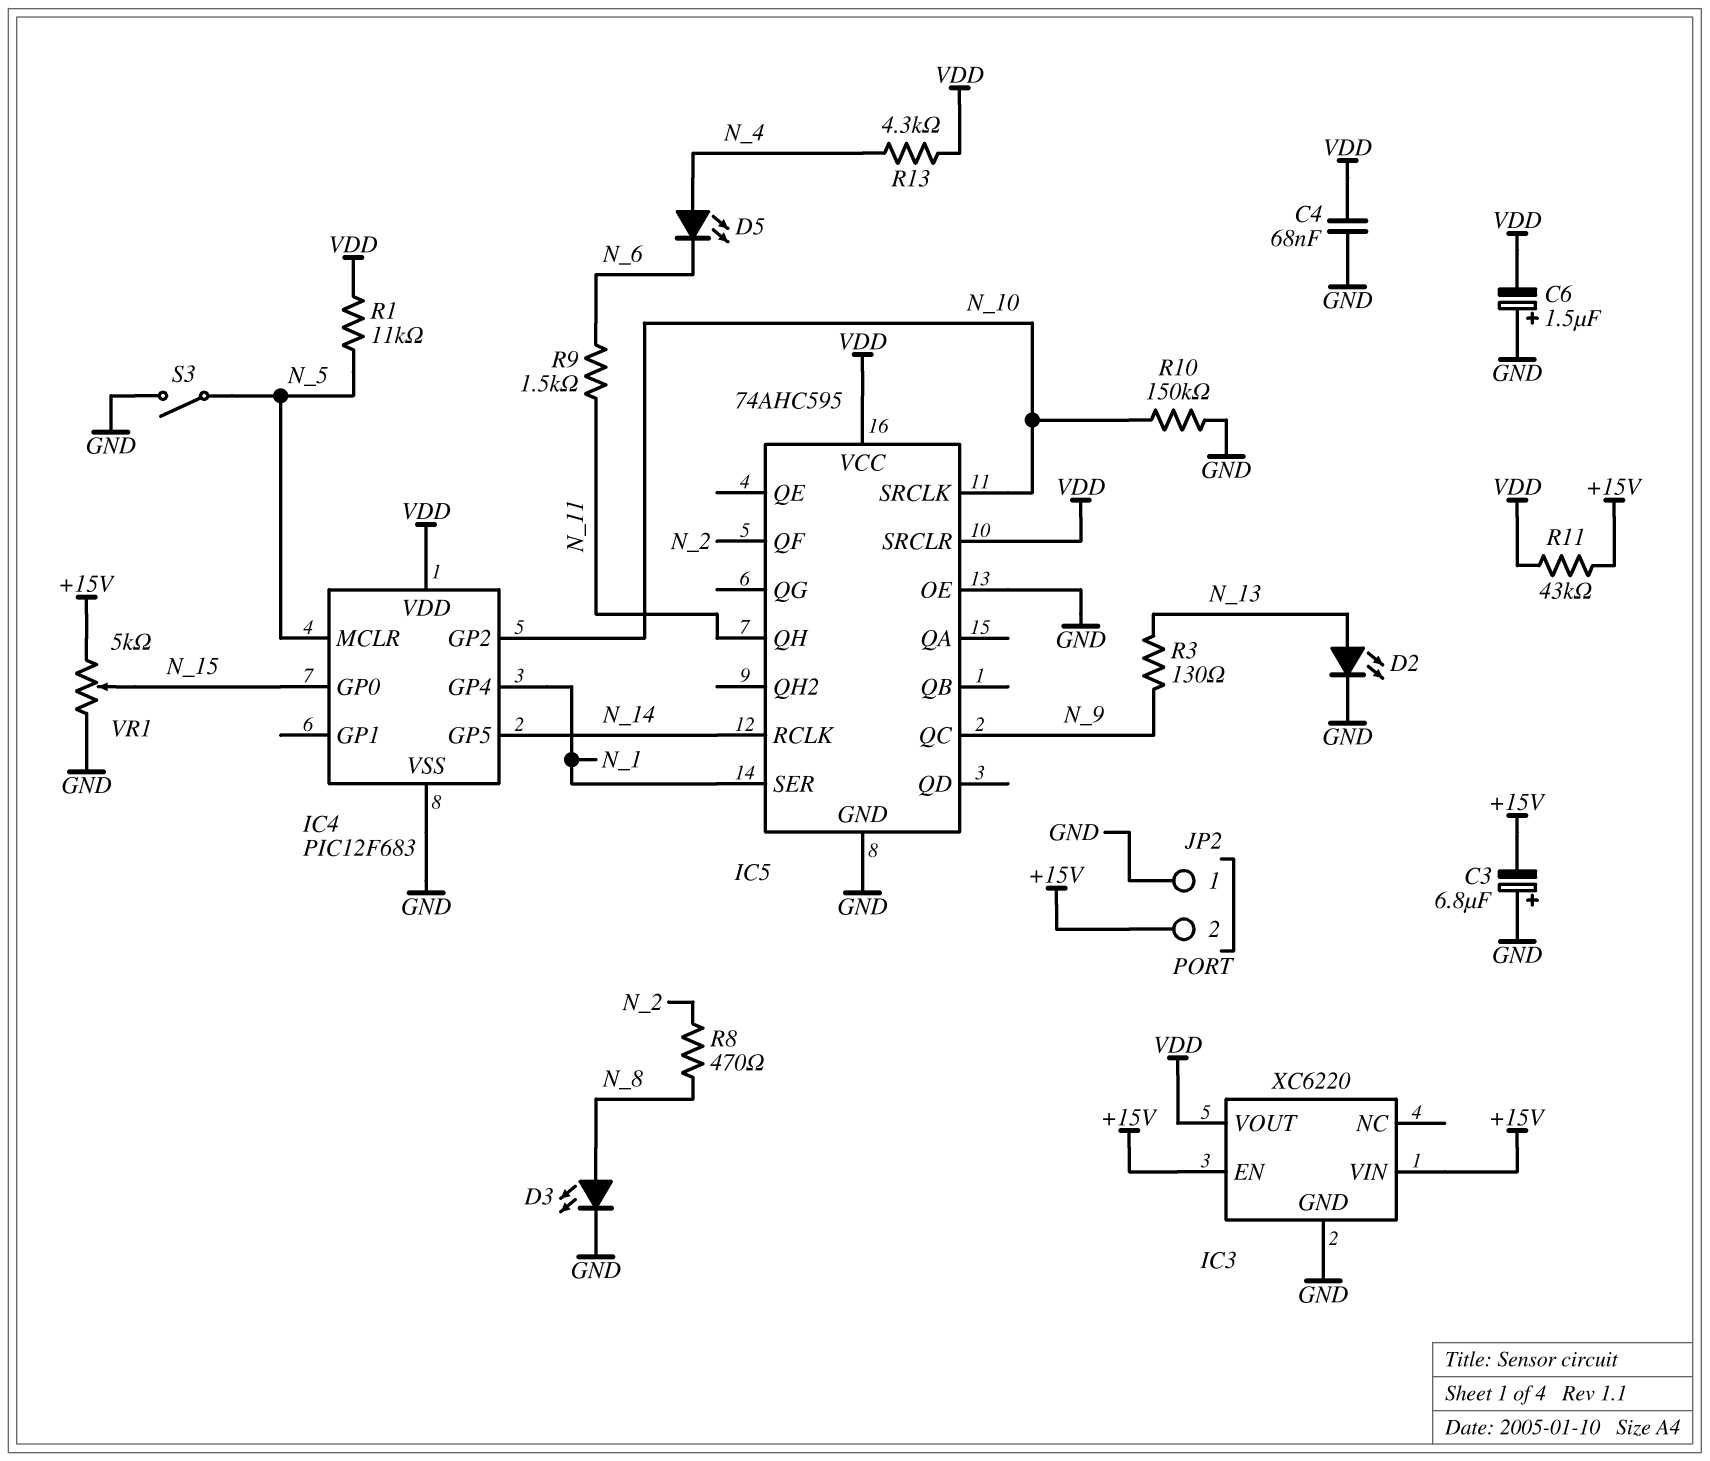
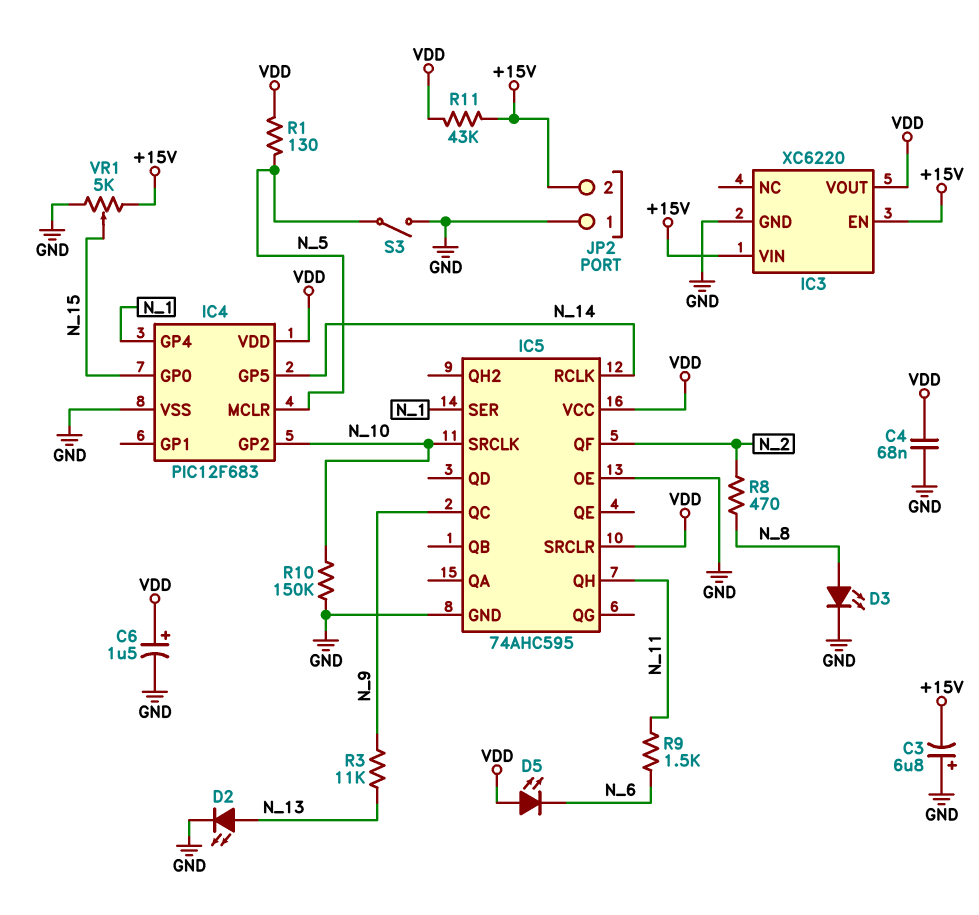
C6: 1.5uF (plus GND, minus VDD) -> 1.5uF (plus VDD, minus GND)
D5: LED (A N_4, K N_6) -> LED (A VDD, K N_6)
R1: 11k (N_5, VDD) -> 130 (N_5, VDD)
R3: 130 (N_9, N_13) -> 11k (N_9, N_13)
R13: 4.3k (N_4, VDD) -> none

